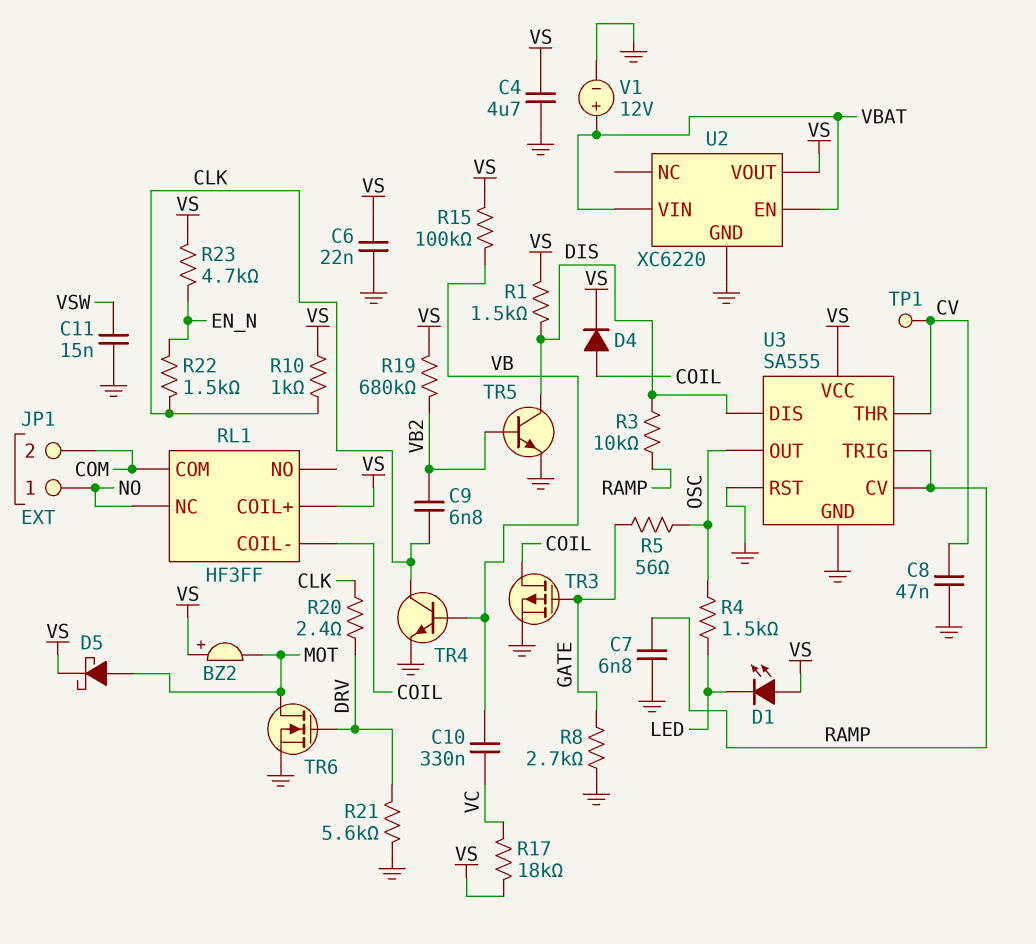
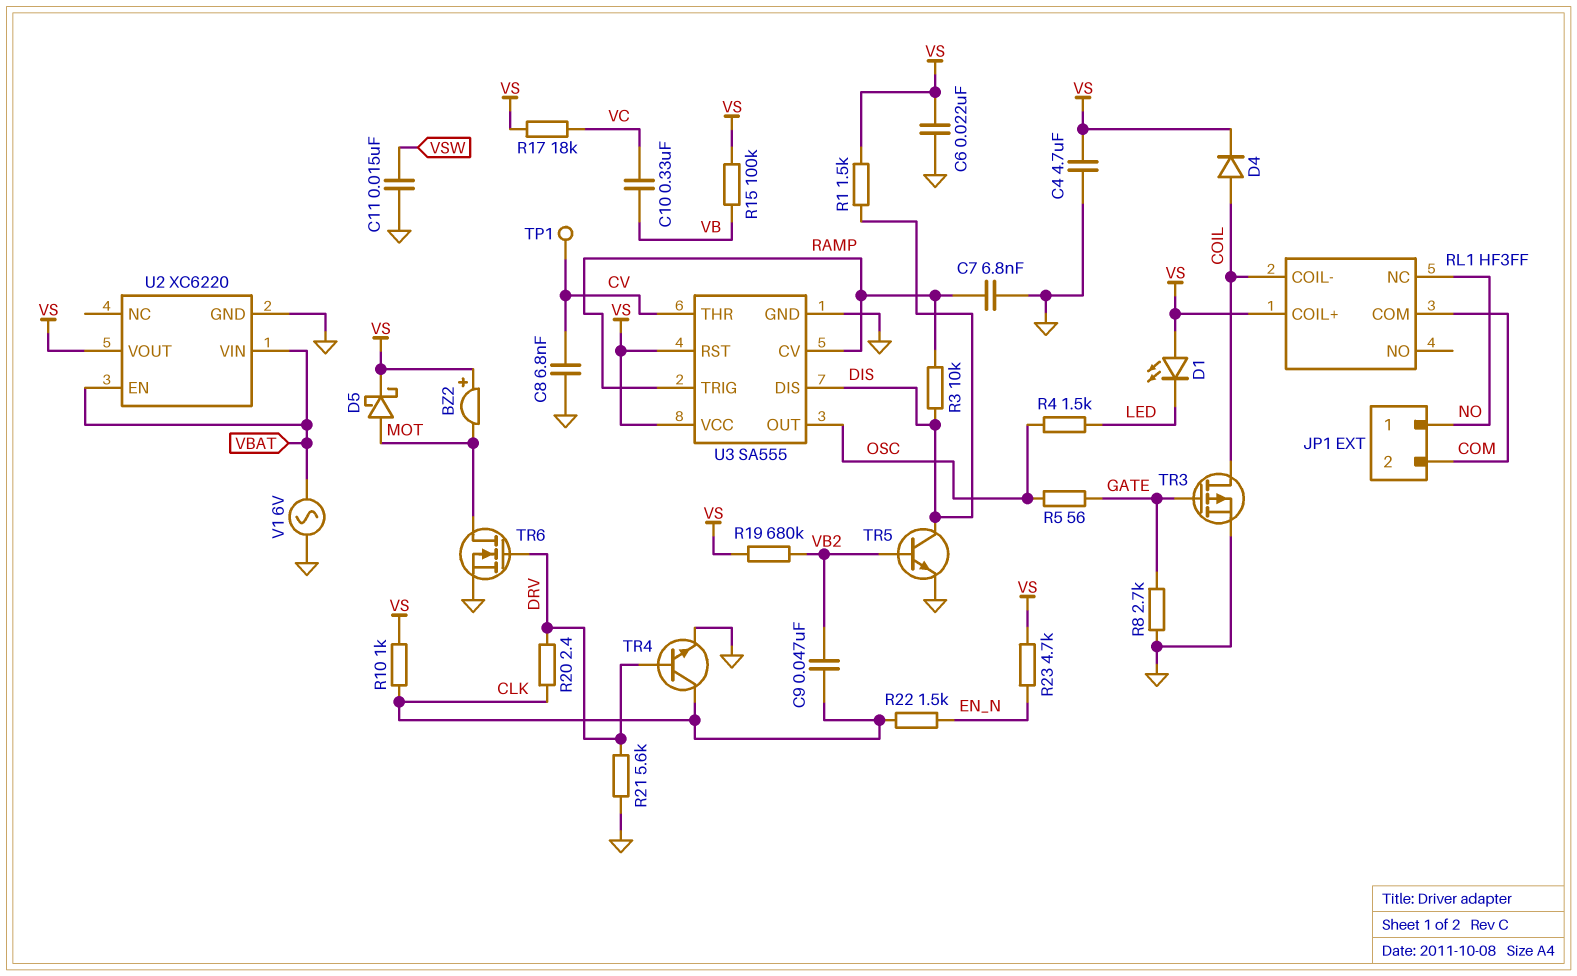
C8: 47nF (CV, GND) -> 6.8nF (CV, GND)
C9: 6.8nF (CLK, VB2) -> 47nF (CLK, VB2)
TR4: NPN (B VB, C CLK, E GND) -> NPN (B DRV, C CLK, E GND)
U3 pin RST: GND -> VS
V1: 12V (plus VBAT, minus GND) -> AC 6V (GND, VBAT)

